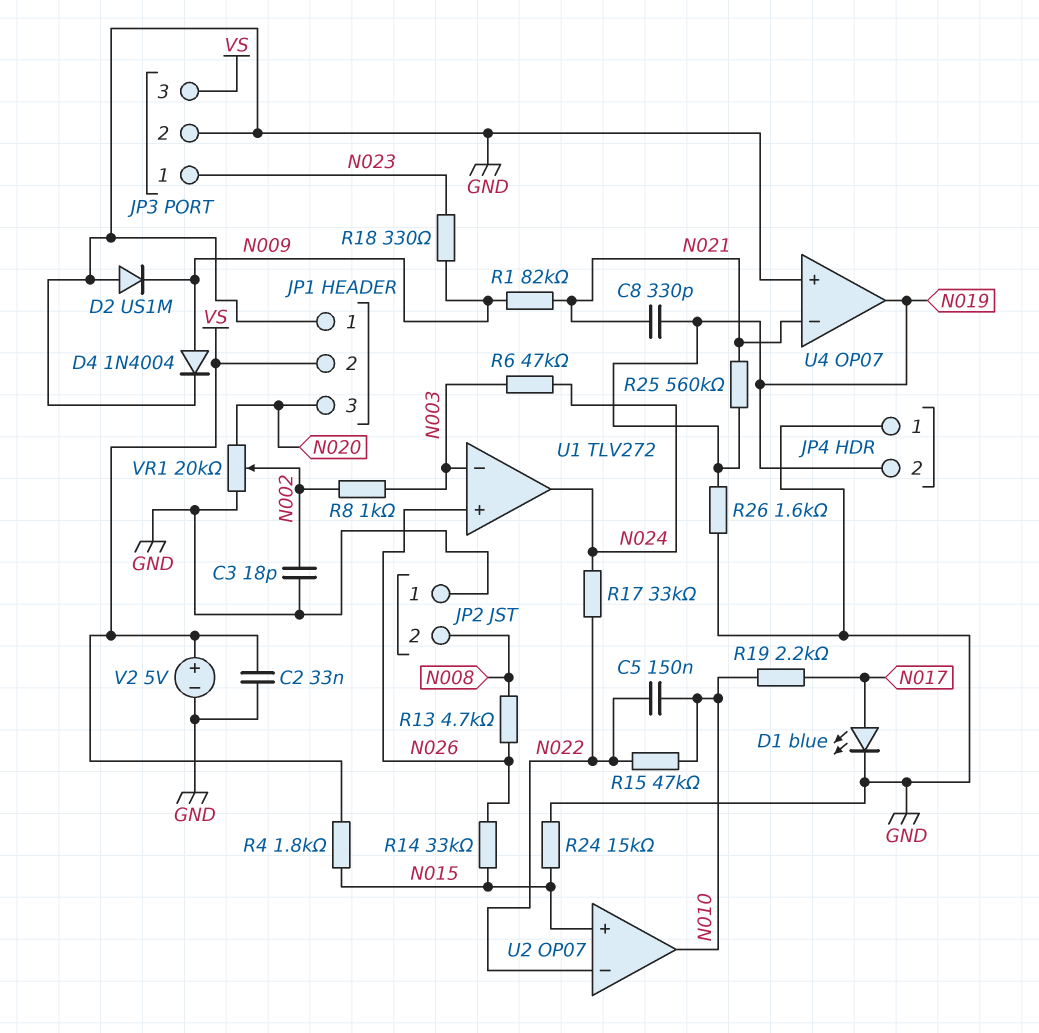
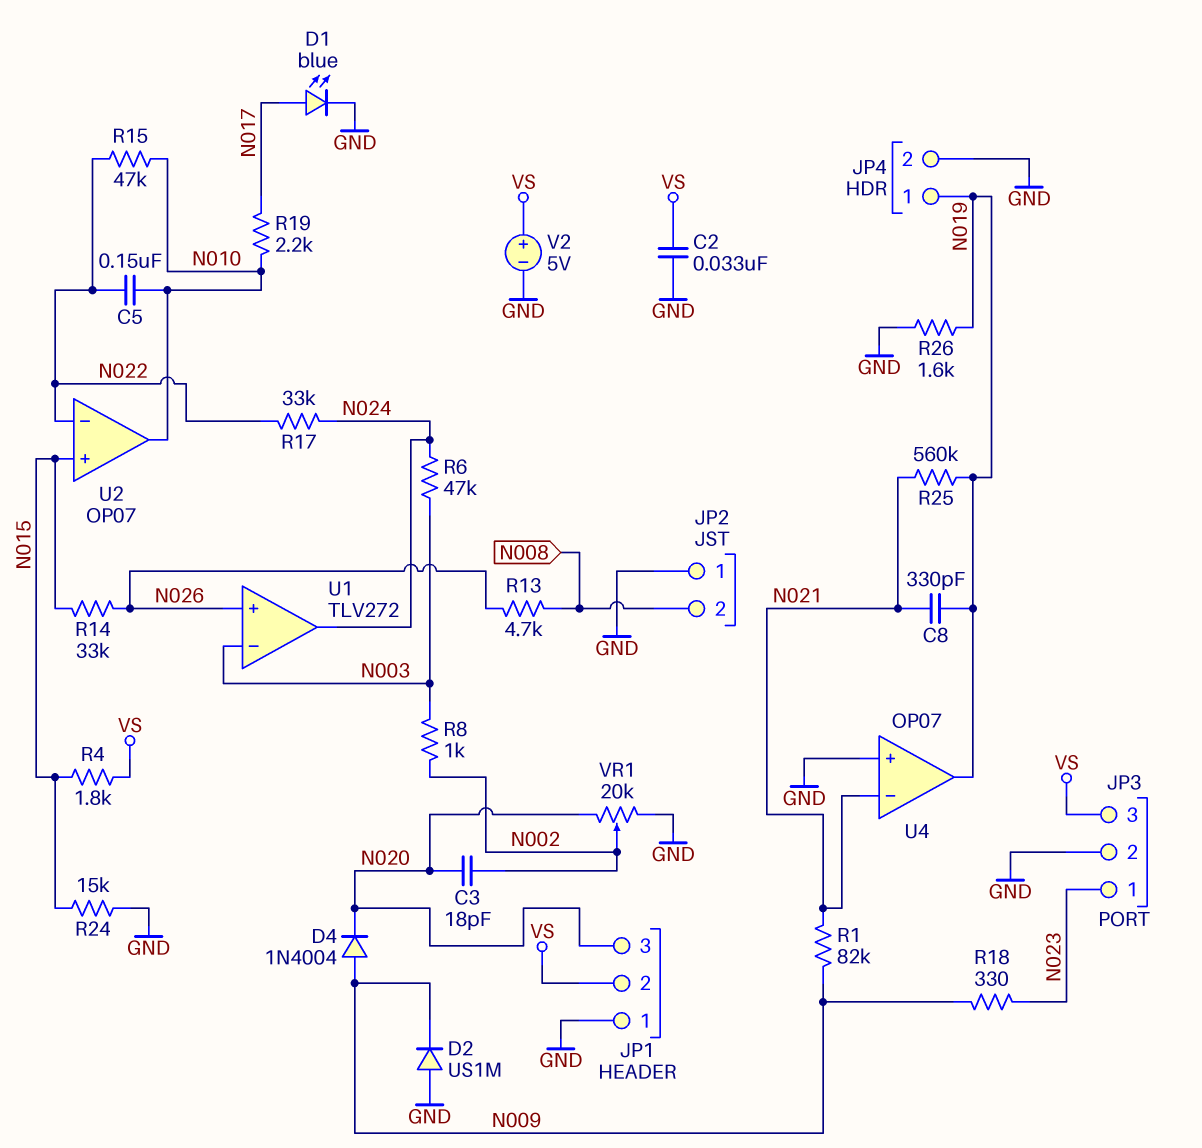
C3: 18pF (GND, N002) -> 18pF (N002, N020)
D4: diode 1N4004 (A N009, K GND) -> diode 1N4004 (A N009, K N020)
JP4 pin 1: GND -> N019
JP4 pin 2: N019 -> GND

